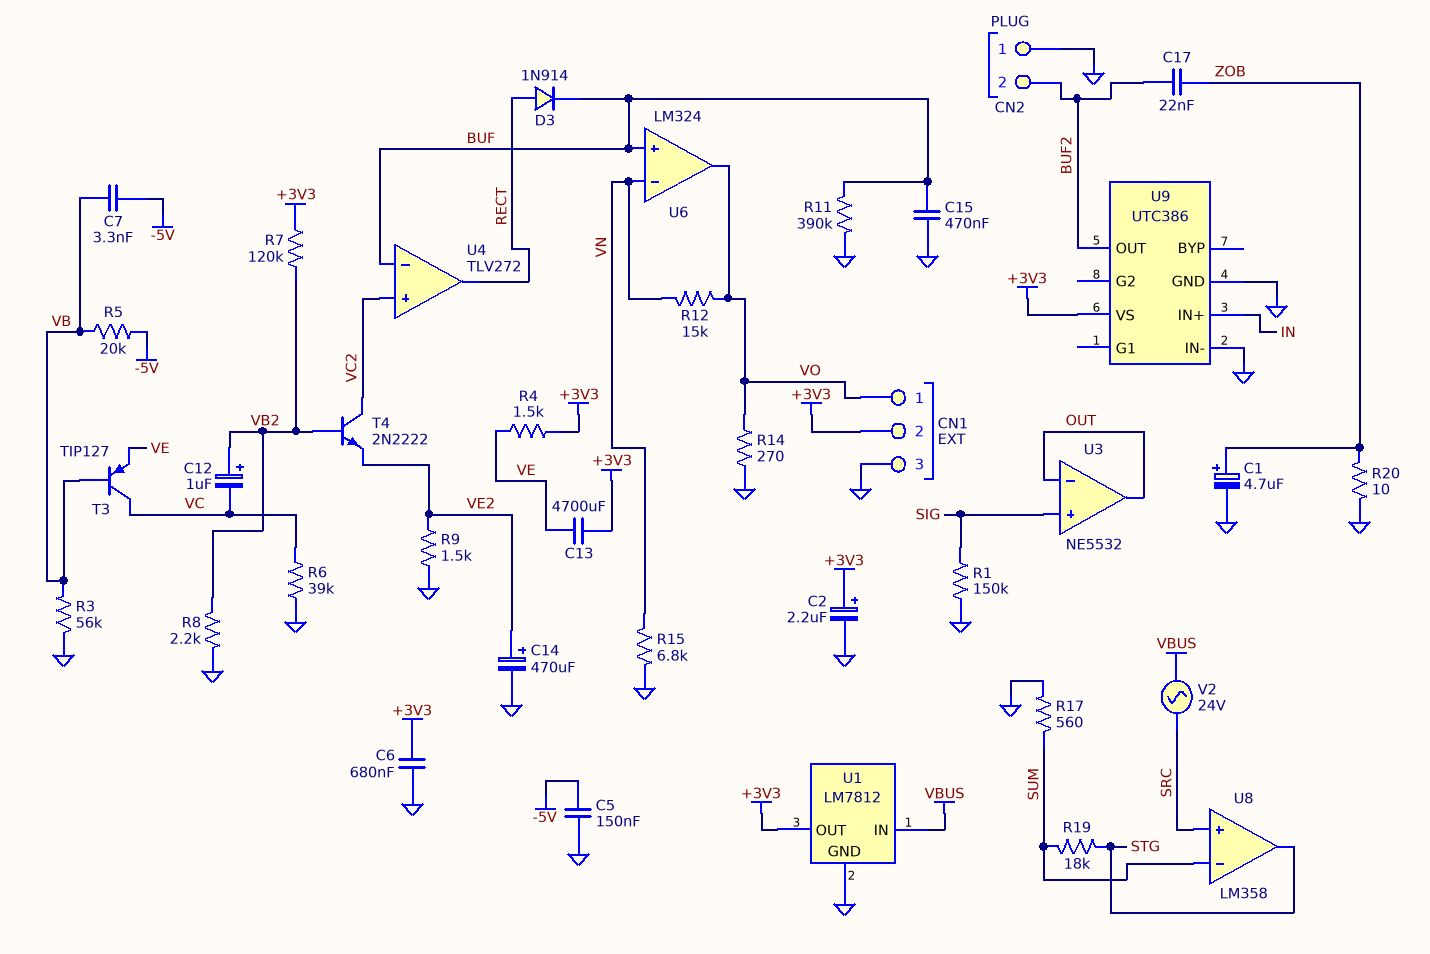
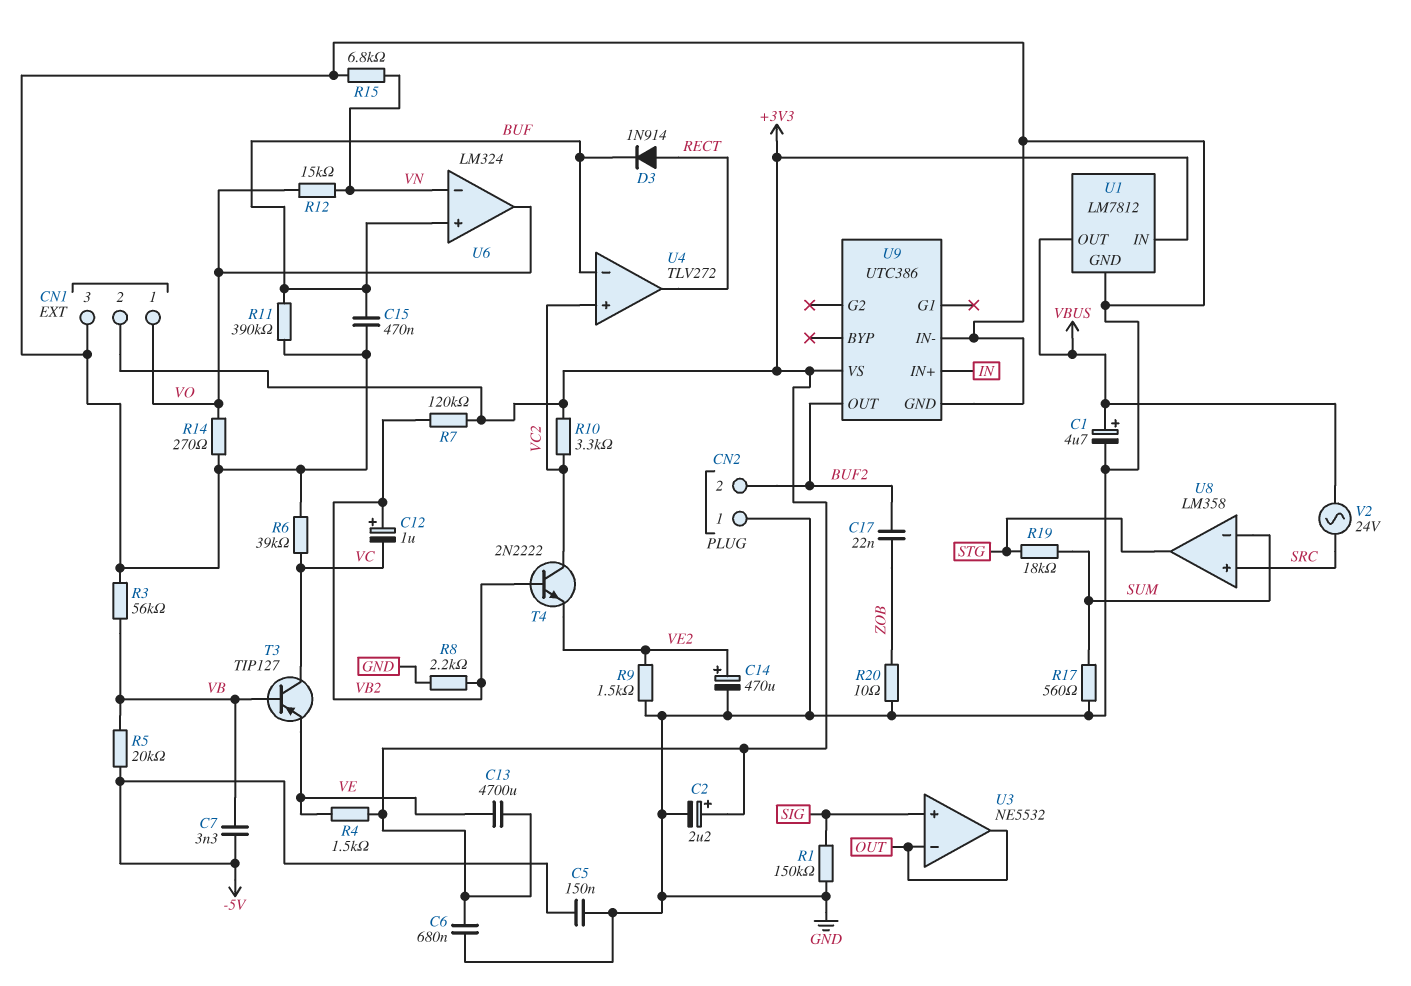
C1: 4.7uF (plus ZOB, minus GND) -> 4.7uF (plus VBUS, minus GND)
R10: none -> 3.3k (+3V3, VC2)
U1 pin IN: VBUS -> +3V3
U1 pin OUT: +3V3 -> VBUS

